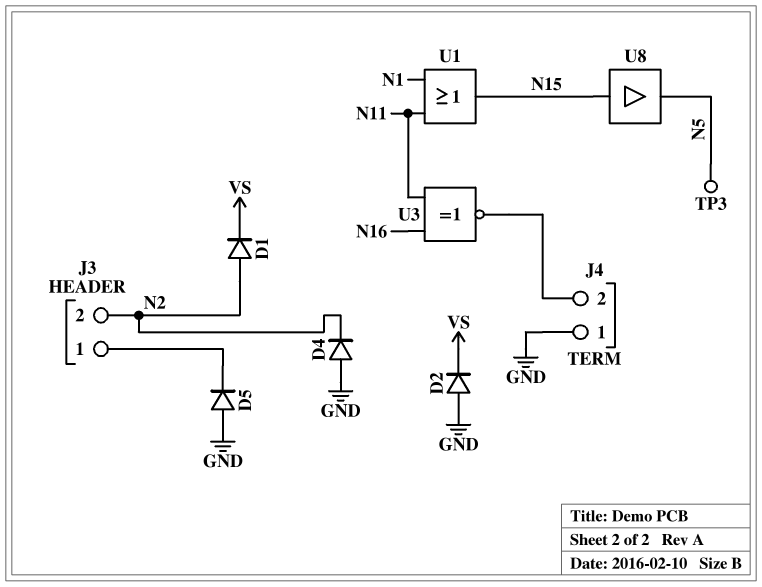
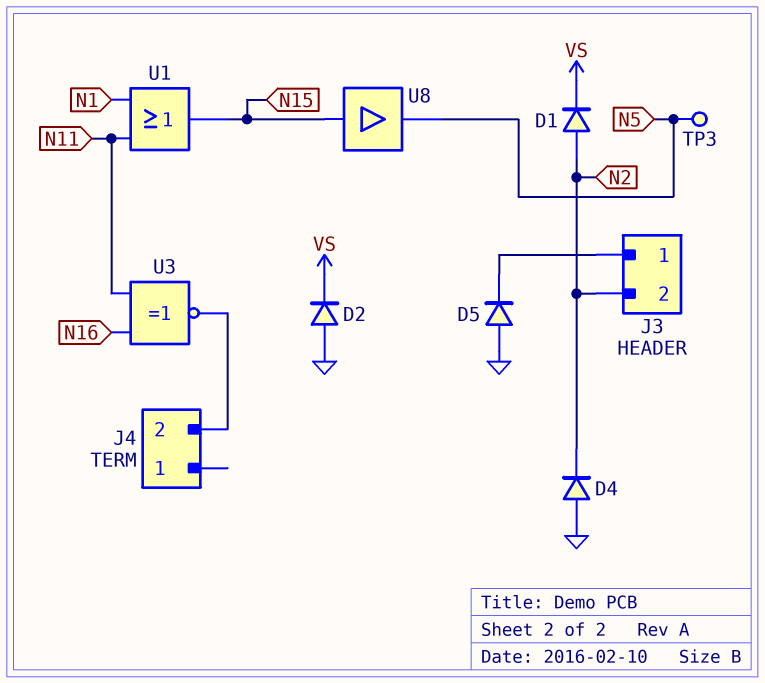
J4 pin 1: GND -> none

